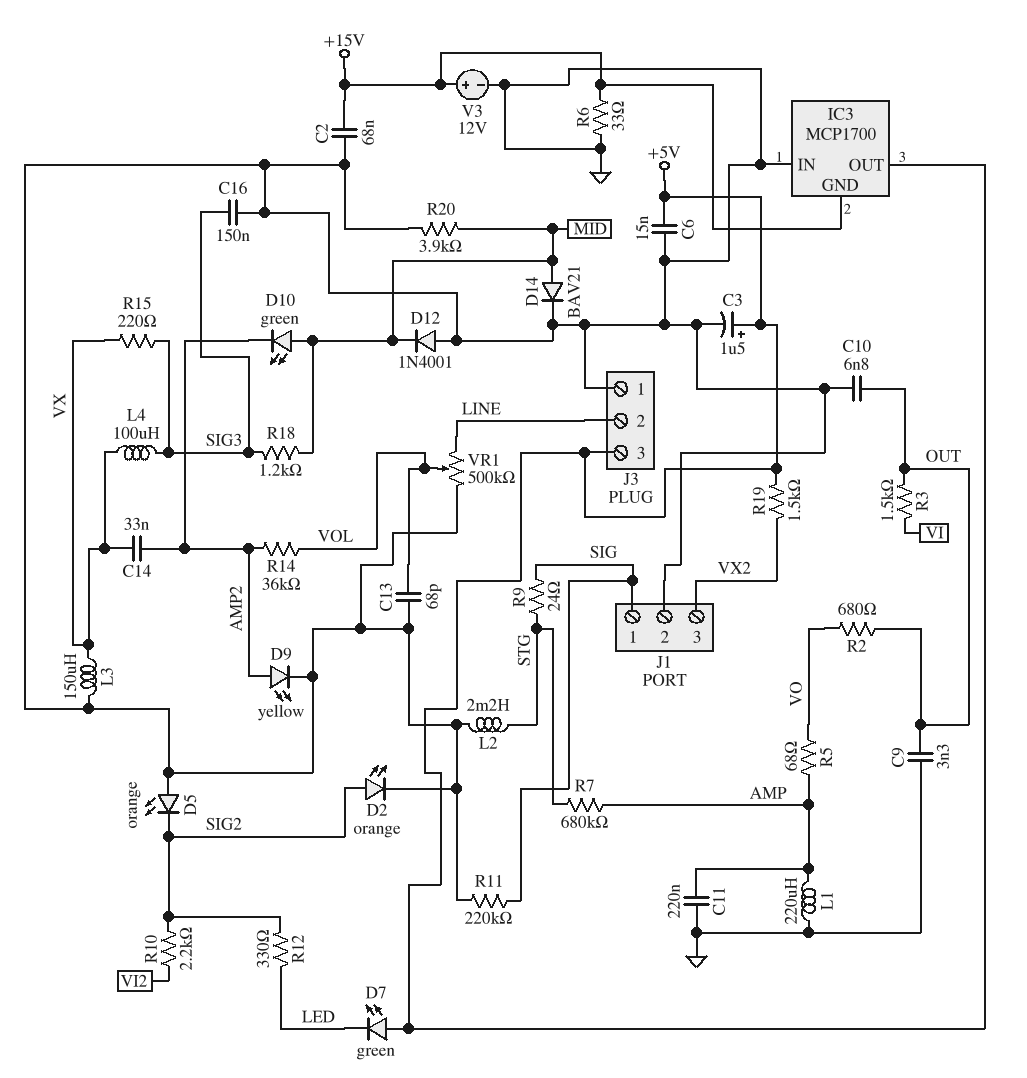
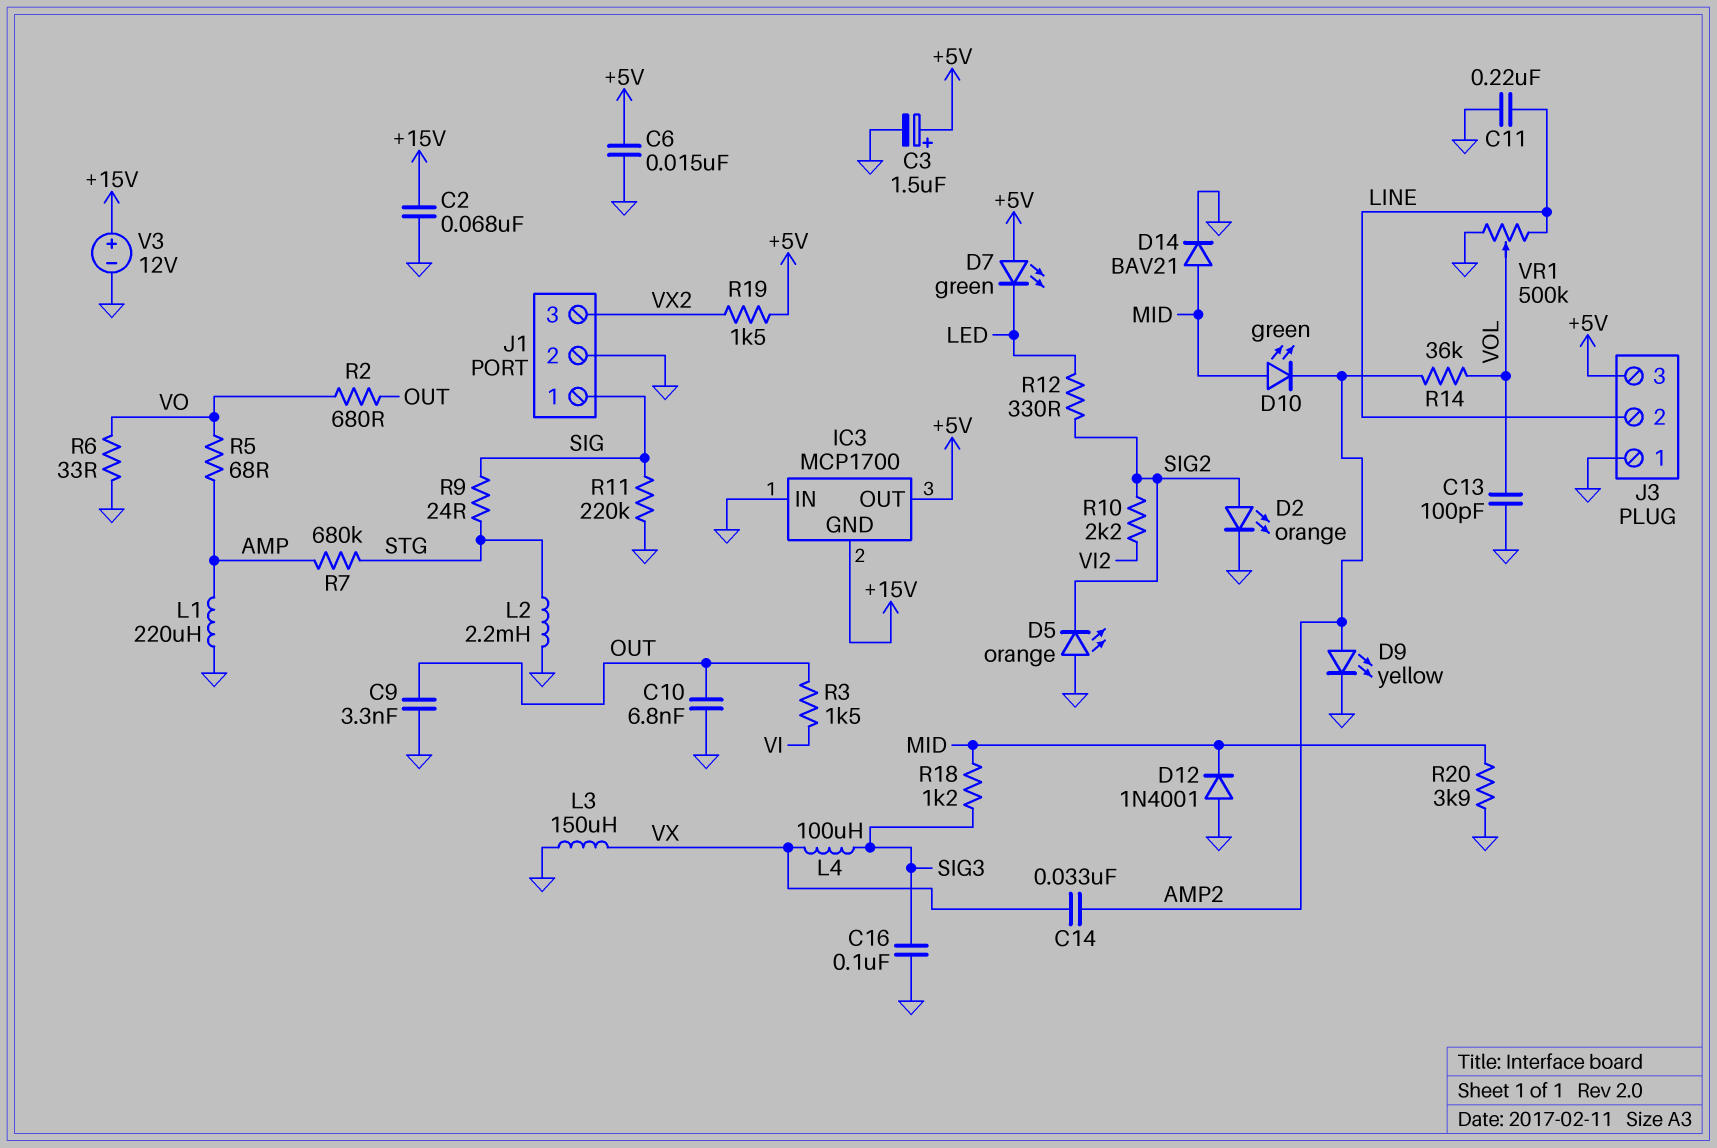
C11: 220nF (AMP, GND) -> 220nF (GND, LINE)
C13: 68pF (GND, VOL) -> 100pF (GND, VOL)
C16: 150nF (GND, SIG3) -> 100nF (GND, SIG3)
R6: 33 (+15V, GND) -> 33 (GND, VO)
R15: 220 (SIG3, VX) -> none

